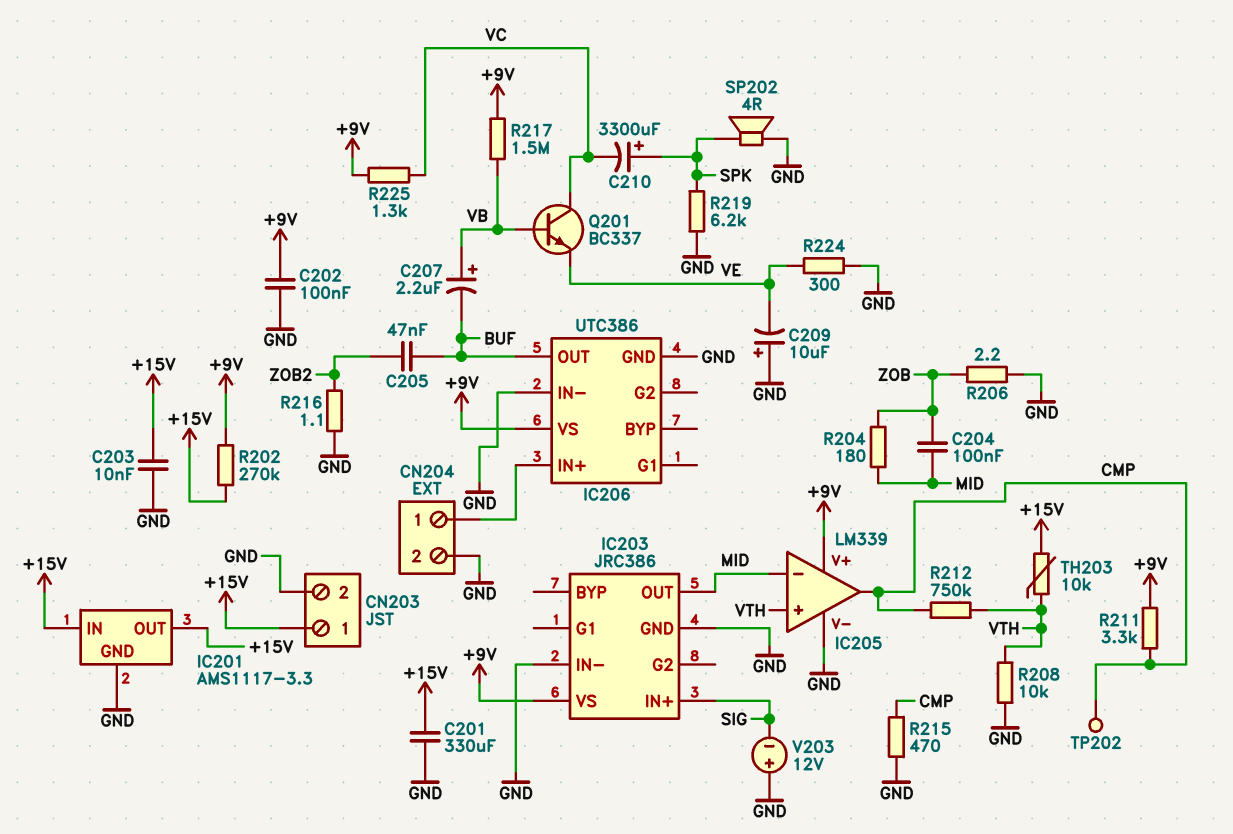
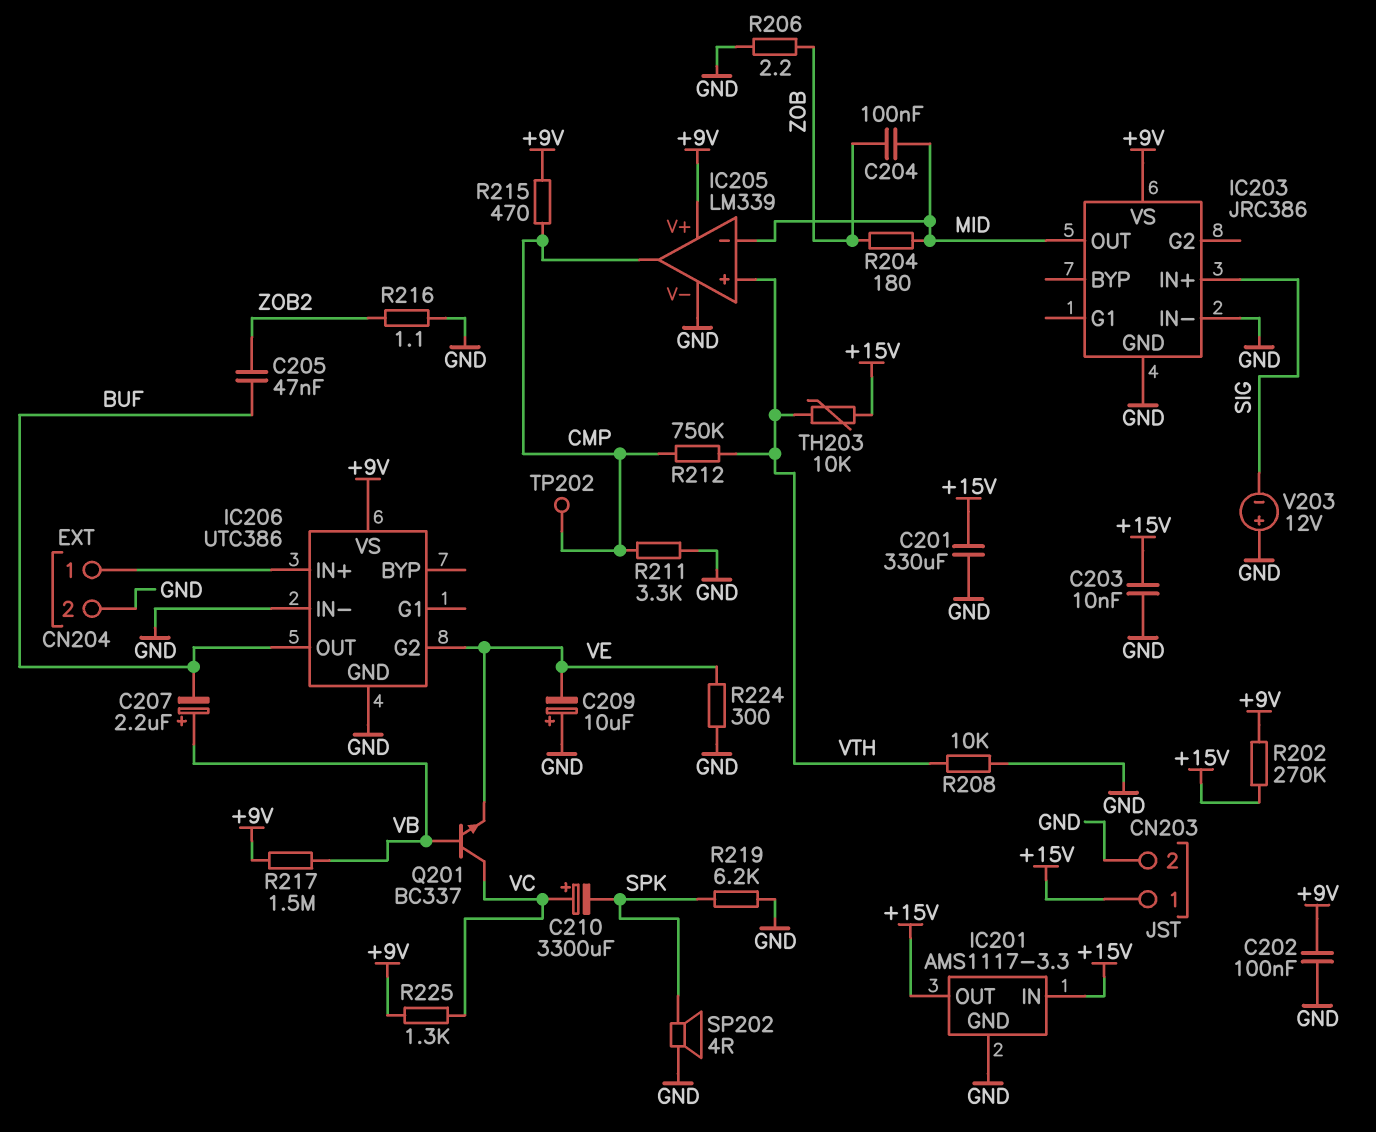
C210: 3300uF (plus SPK, minus VC) -> 3300uF (plus VC, minus SPK)
IC206 pin G2: none -> VE
R211: 3.3k (+9V, CMP) -> 3.3k (CMP, GND)
R215: 470 (CMP, GND) -> 470 (+9V, CMP)

